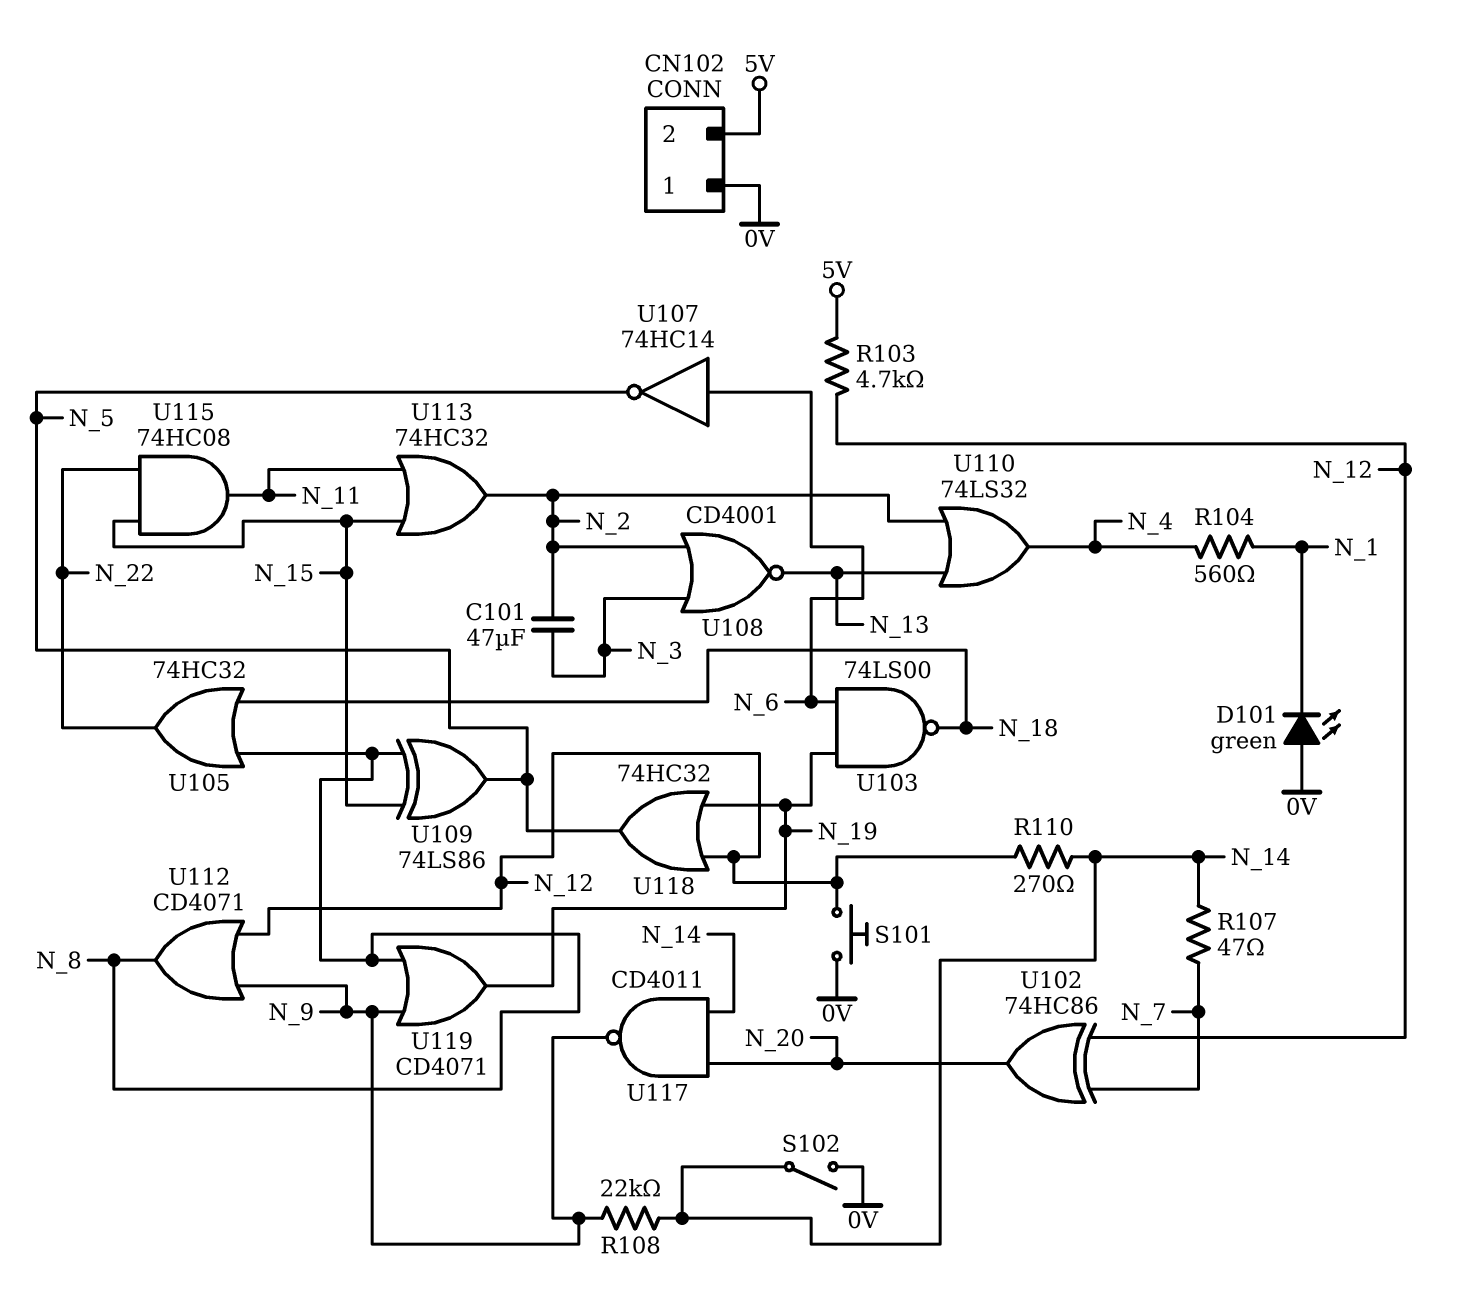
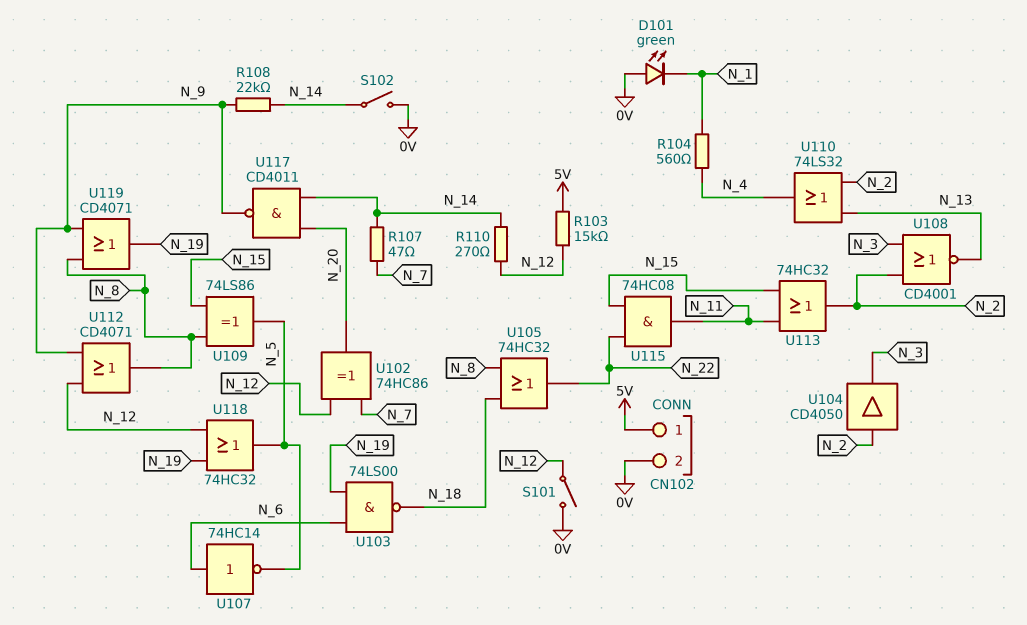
C101: 47uF (N_2, N_3) -> none
CN102 pin 1: 0V -> 5V
CN102 pin 2: 5V -> 0V
R103: 4.7k (5V, N_12) -> 15k (5V, N_12)
S101: button (0V, N_12) -> switch (0V, N_12)
U104: none -> buffer CD4050 (in N_2, out N_3)

